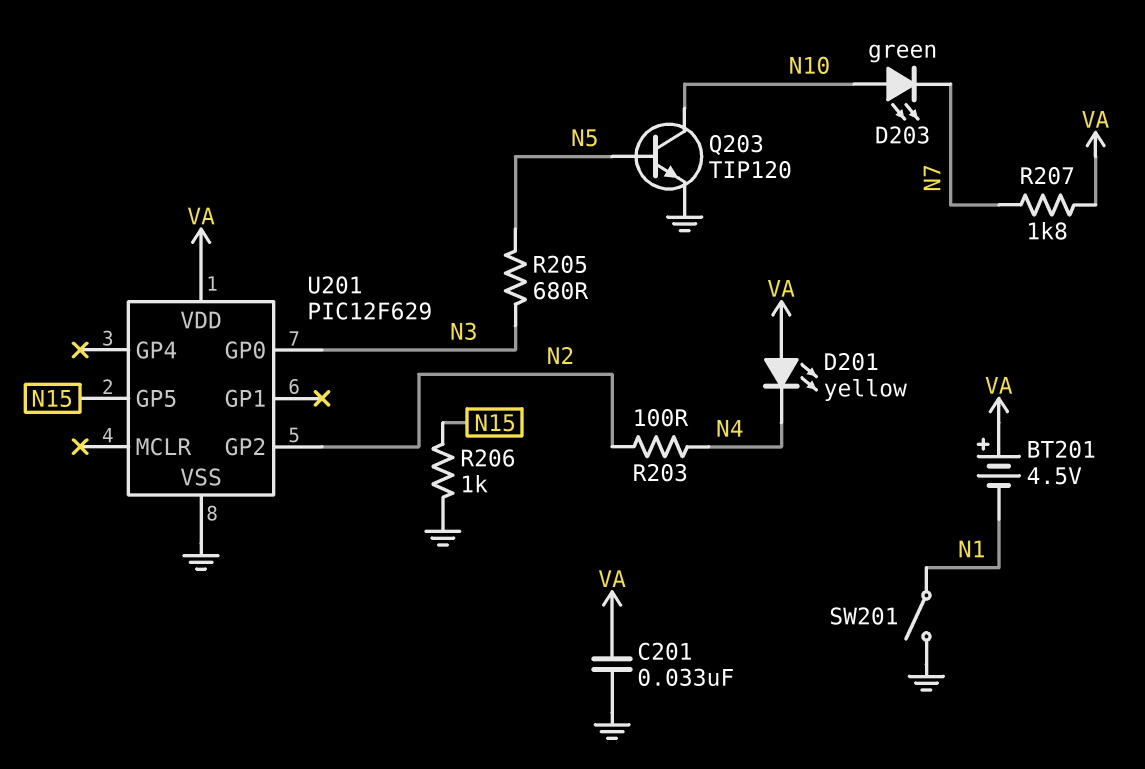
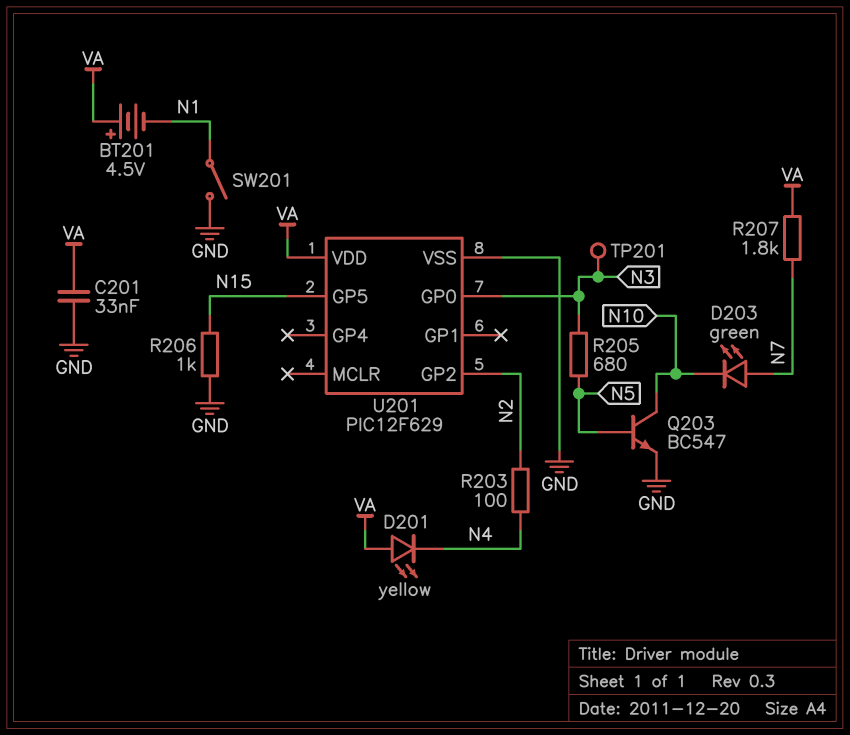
D203: LED green (A N10, K N7) -> LED green (A N7, K N10)
Q203: NPN TIP120 (B N5, C N10, E GND) -> NPN BC547 (B N5, C N10, E GND)
TP201: none -> test point (N3)

